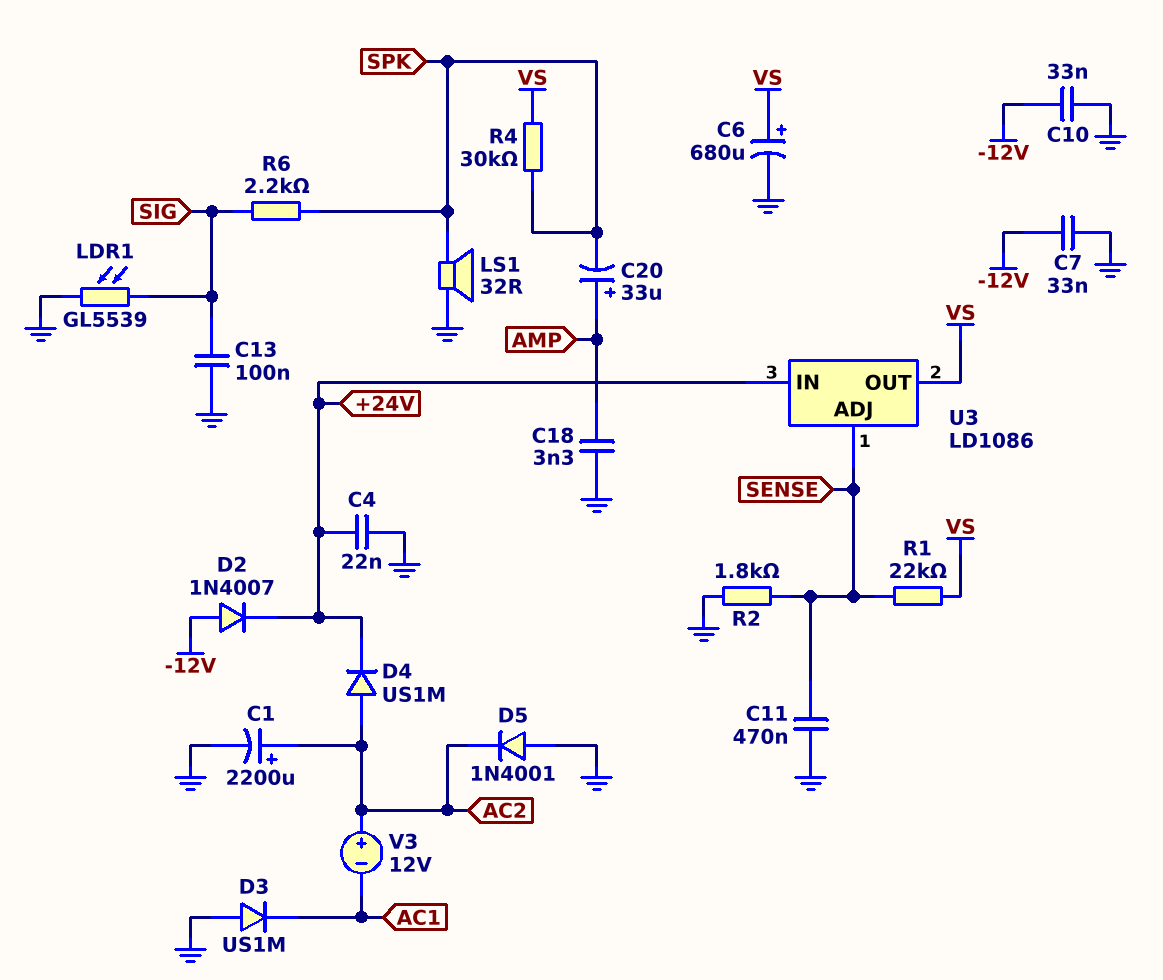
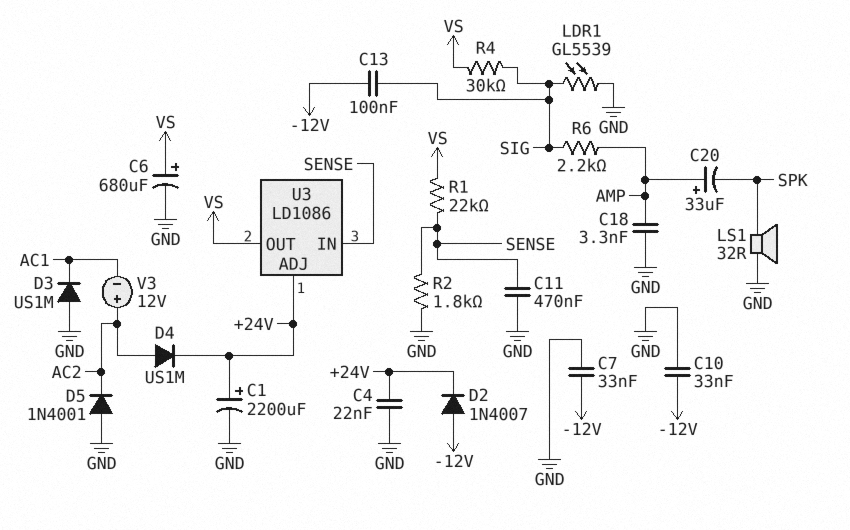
C1: 2200uF (plus AC2, minus GND) -> 2200uF (plus +24V, minus GND)
C13: 100nF (GND, SIG) -> 100nF (-12V, SIG)
R4: 30k (SPK, VS) -> 30k (SIG, VS)
R6: 2.2k (SIG, SPK) -> 2.2k (AMP, SIG)
U3 pin ADJ: SENSE -> +24V
U3 pin IN: +24V -> SENSE

